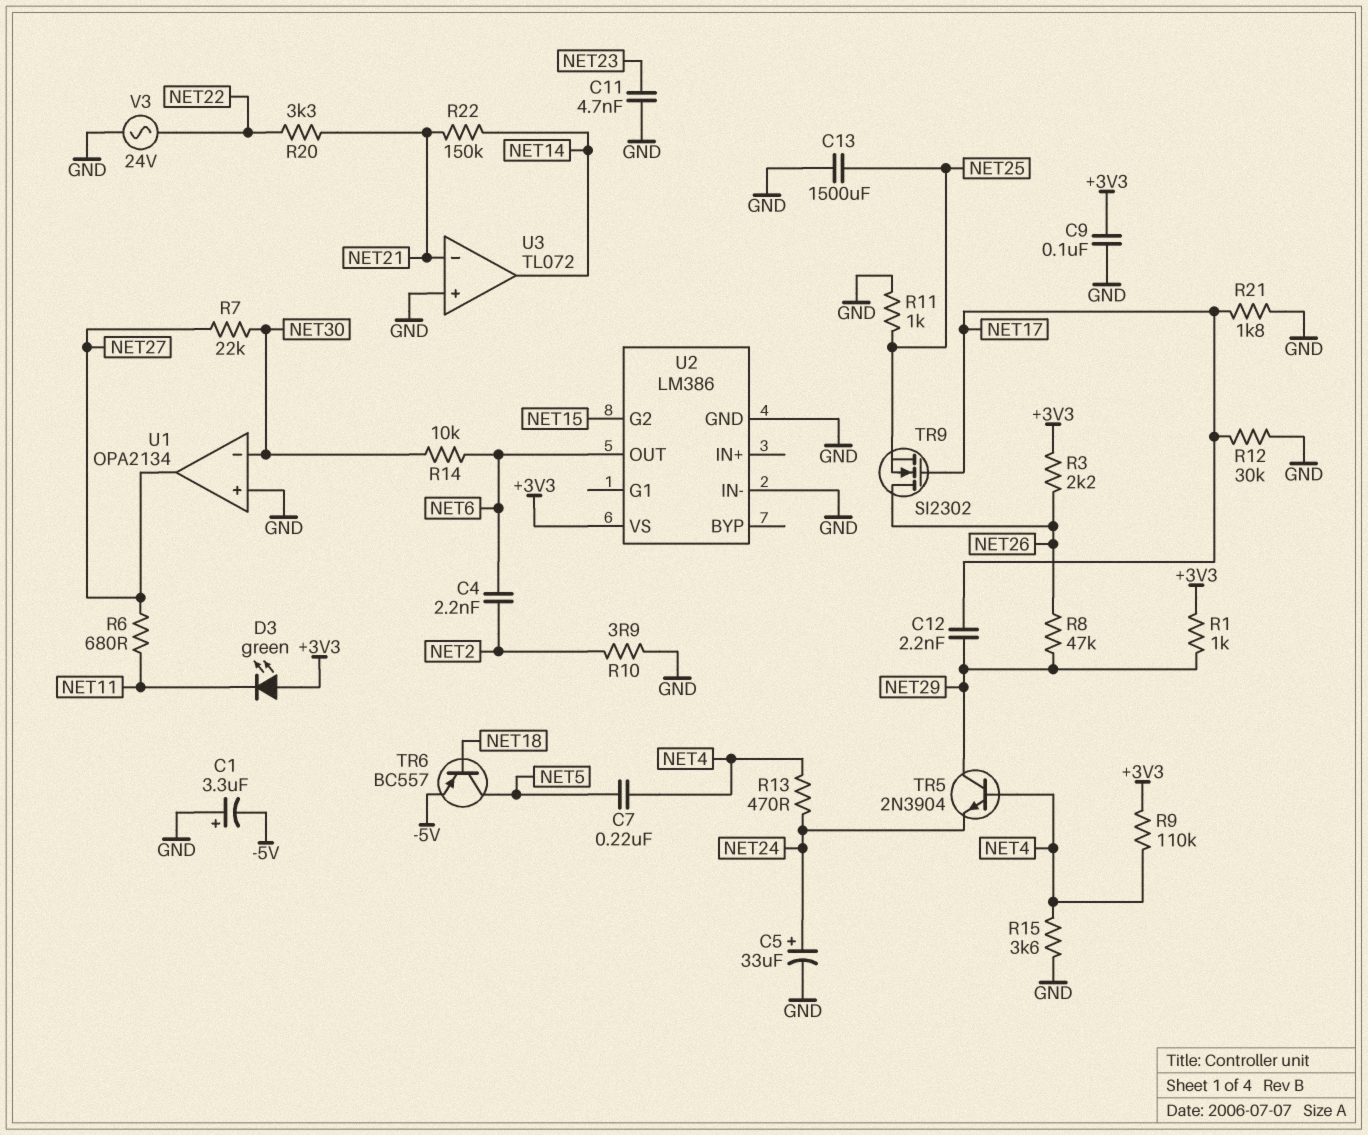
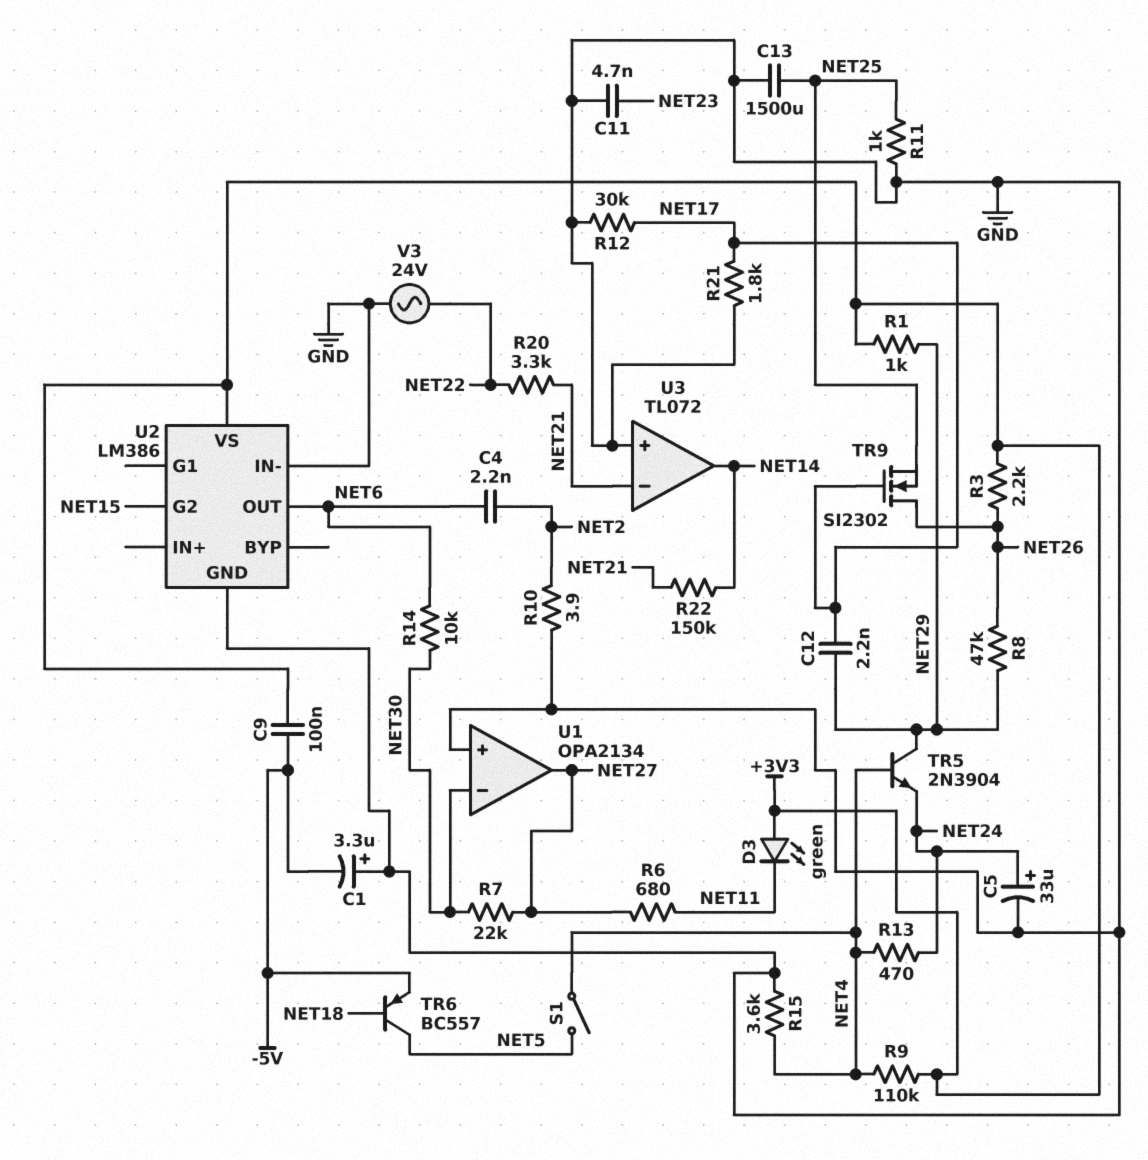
C7: 220nF (NET4, NET5) -> none
C9: 100nF (+3V3, GND) -> 100nF (+3V3, -5V)
S1: none -> switch (NET4, NET5)

